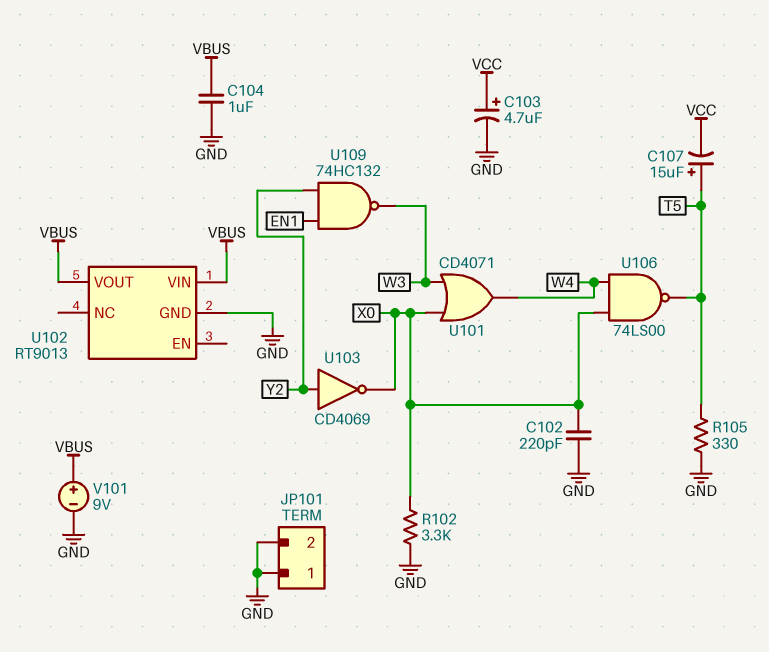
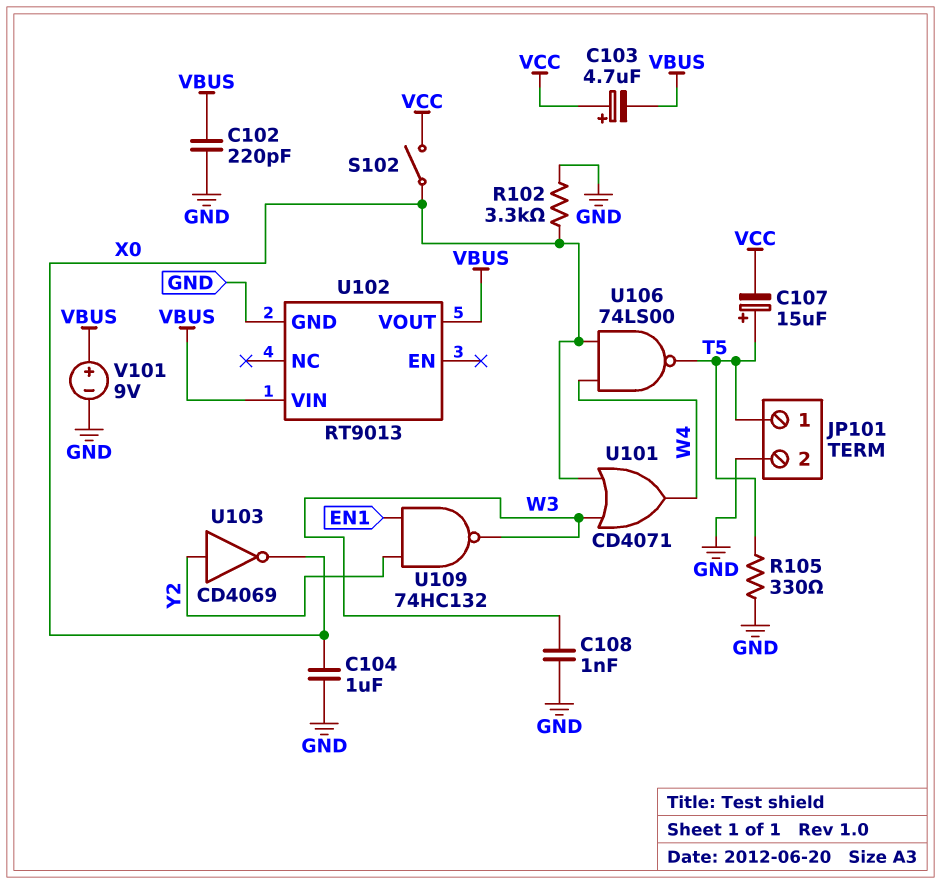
C102: 220pF (GND, X0) -> 220pF (GND, VBUS)
C103: 4.7uF (plus VCC, minus GND) -> 4.7uF (plus VCC, minus VBUS)
C104: 1uF (GND, VBUS) -> 1uF (GND, X0)
C108: none -> 1nF (GND, W3)
JP101 pin 1: GND -> T5
S102: none -> switch (VCC, X0)

